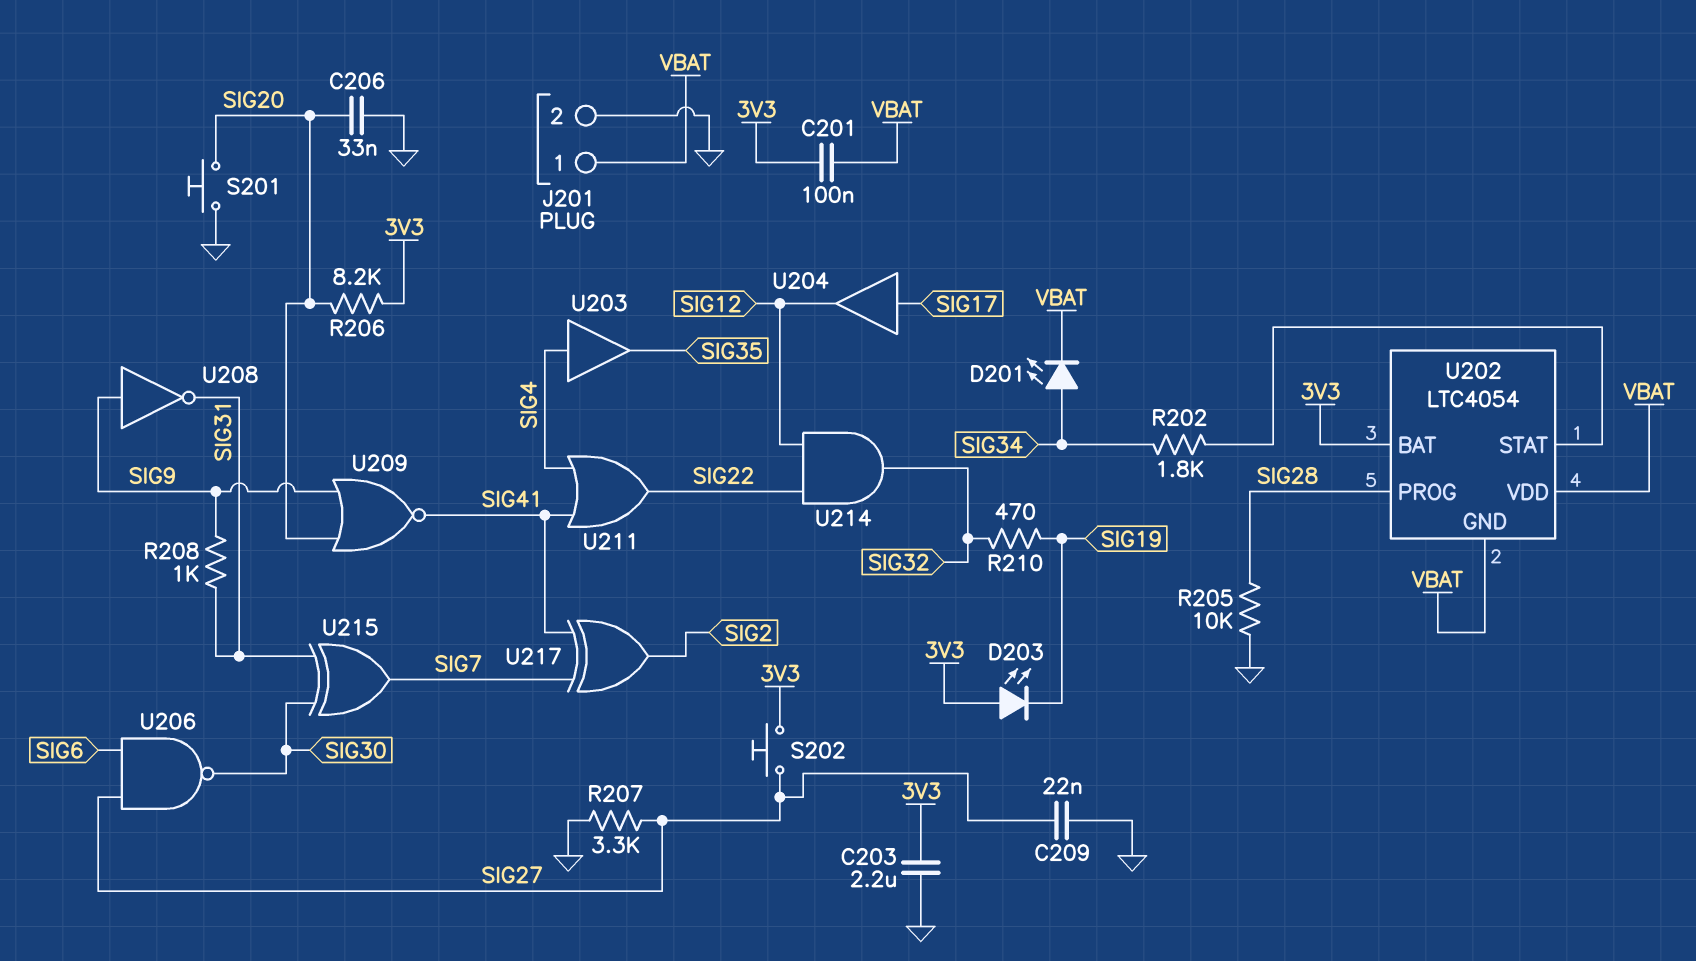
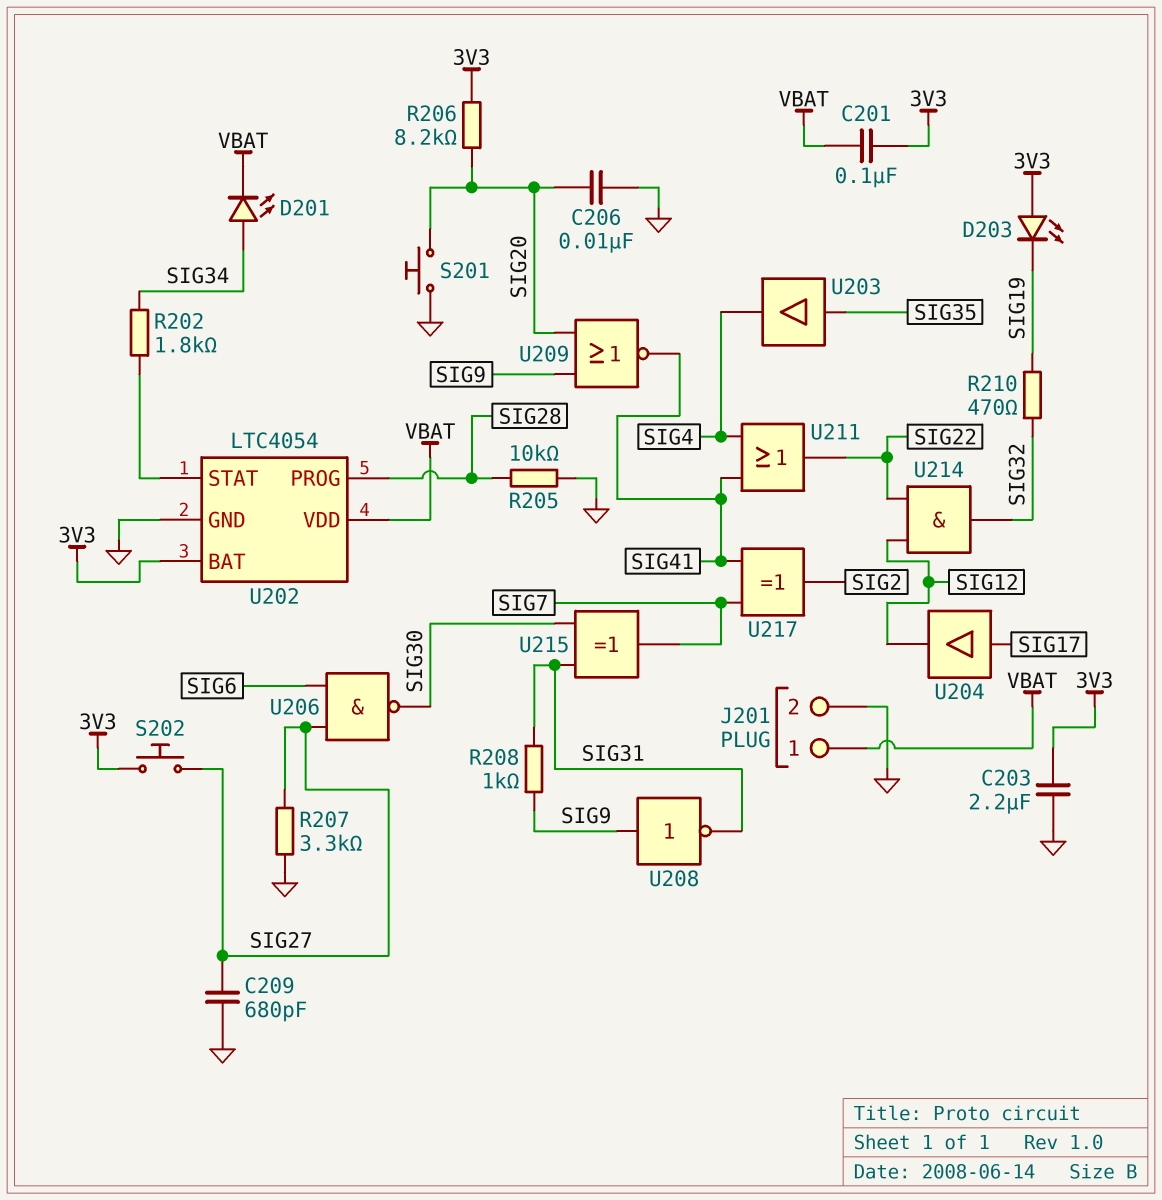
C206: 33nF (GND, SIG20) -> 10nF (GND, SIG20)
C209: 22nF (GND, SIG27) -> 680pF (GND, SIG27)
U202 pin GND: VBAT -> GND
U203: buffer (in SIG4, out SIG35) -> buffer (in SIG35, out SIG4)

